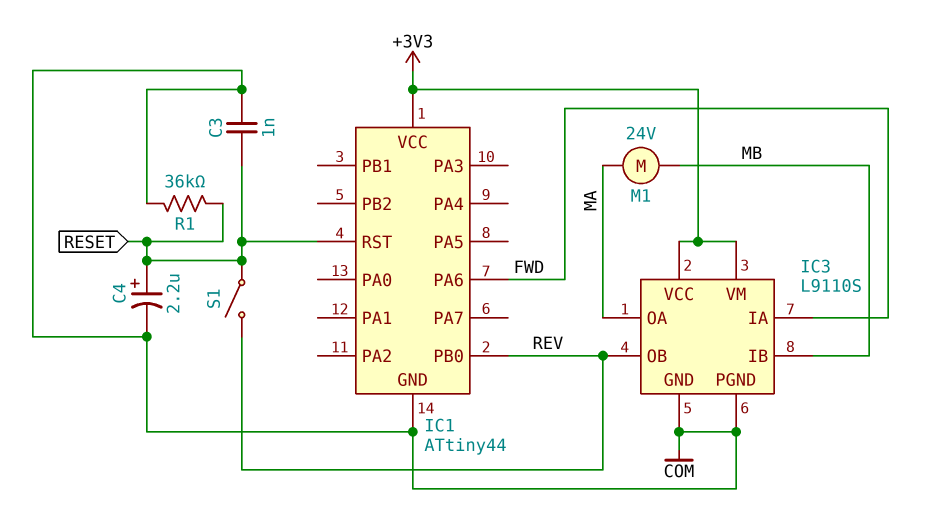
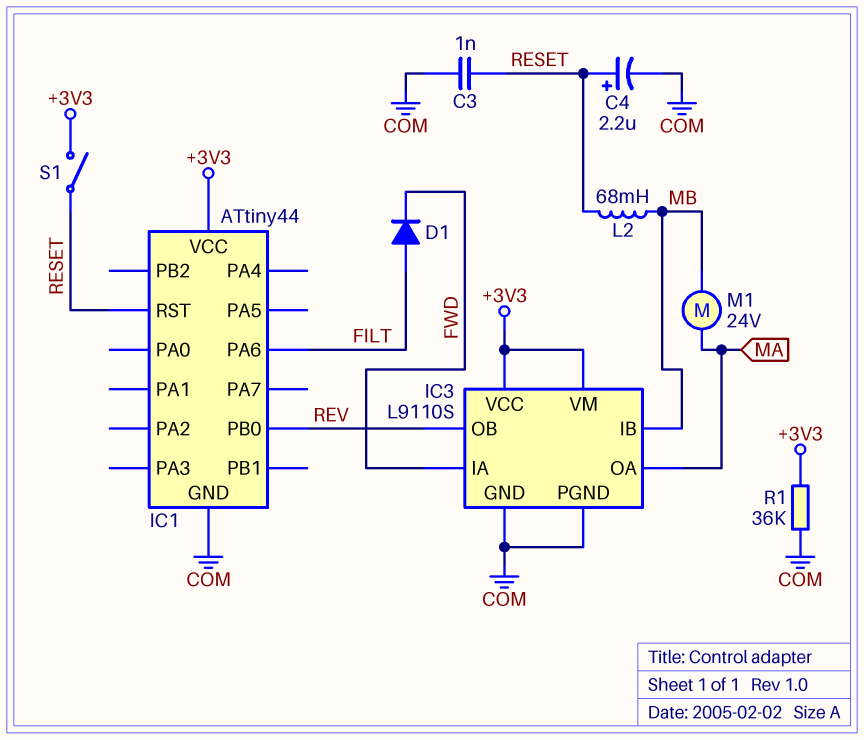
D1: none -> diode (A FILT, K FWD)
IC1 pin PA6: FWD -> FILT
L2: none -> 68mH (MB, RESET)
R1: 36k (COM, RESET) -> 36k (+3V3, COM)
S1: switch (RESET, REV) -> switch (+3V3, RESET)

